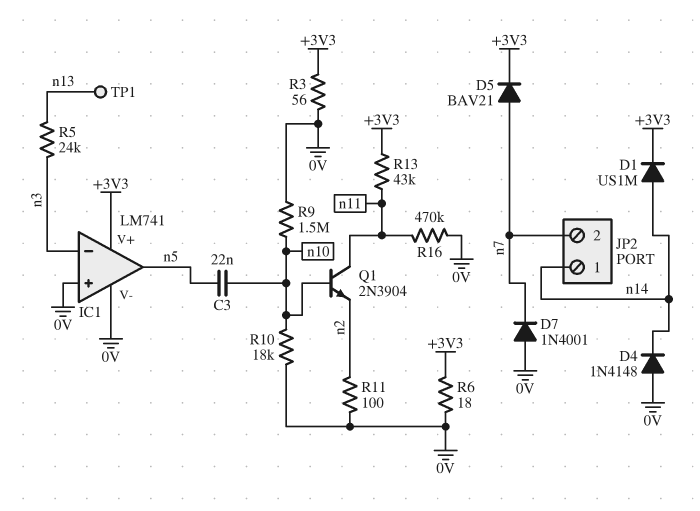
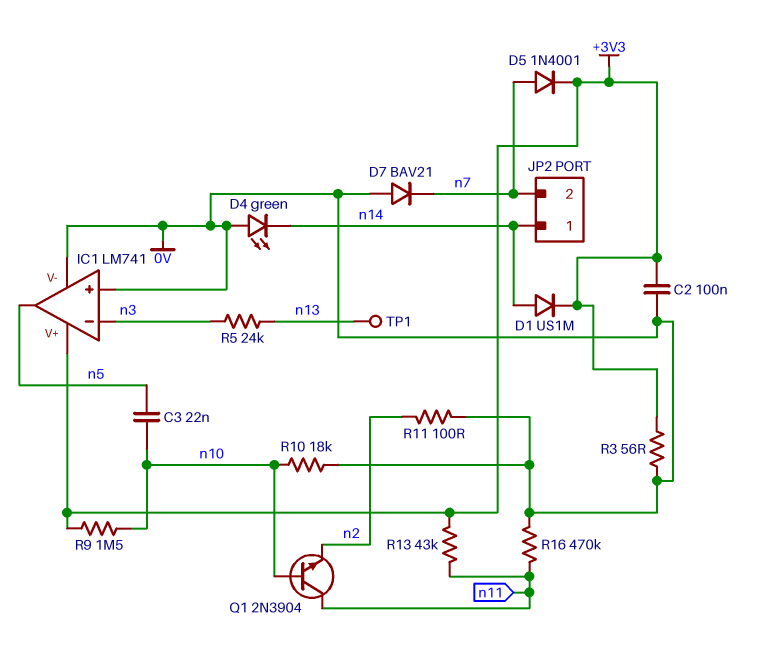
C2: none -> 100nF (+3V3, 0V)
D4: diode 1N4148 (A 0V, K n14) -> LED green (A 0V, K n14)
D5: diode BAV21 (A n7, K +3V3) -> diode 1N4001 (A n7, K +3V3)
D7: diode 1N4001 (A 0V, K n7) -> diode BAV21 (A 0V, K n7)
R6: 18 (+3V3, 0V) -> none
R9: 1.5M (0V, n10) -> 1.5M (+3V3, n10)

